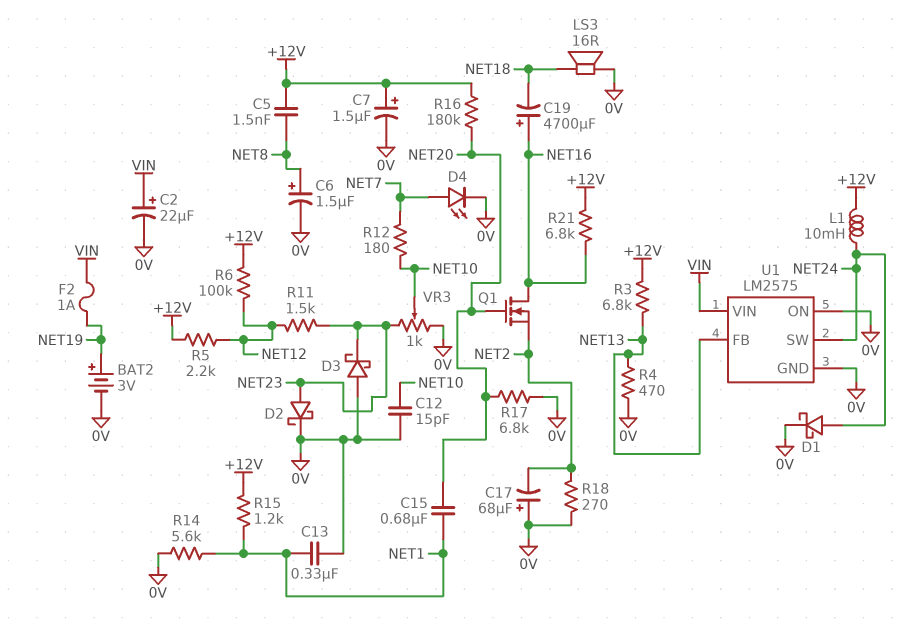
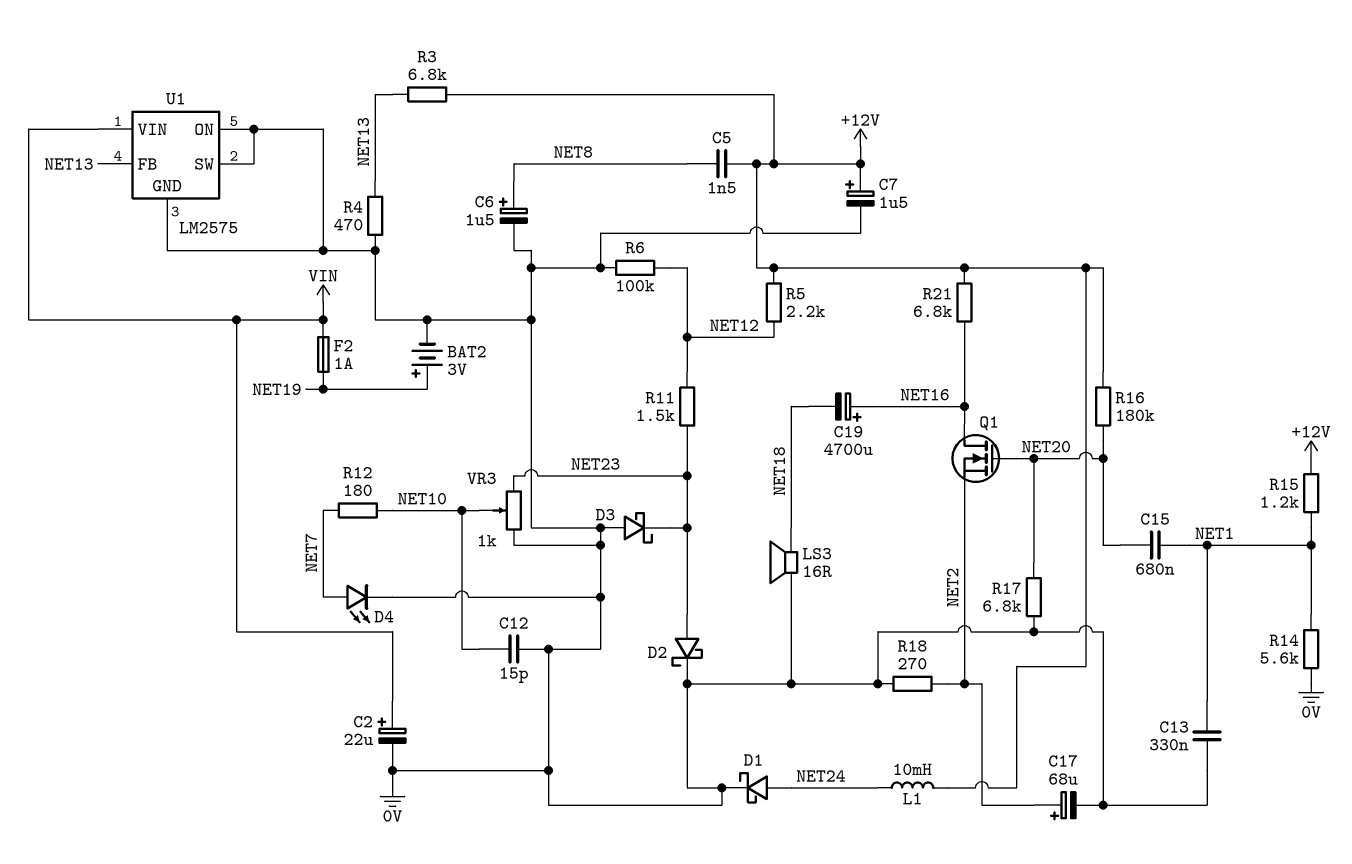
C17: 68uF (plus 0V, minus NET2) -> 68uF (plus NET2, minus 0V)
R6: 100k (+12V, NET12) -> 100k (0V, NET12)
U1 pin SW: NET24 -> 0V

